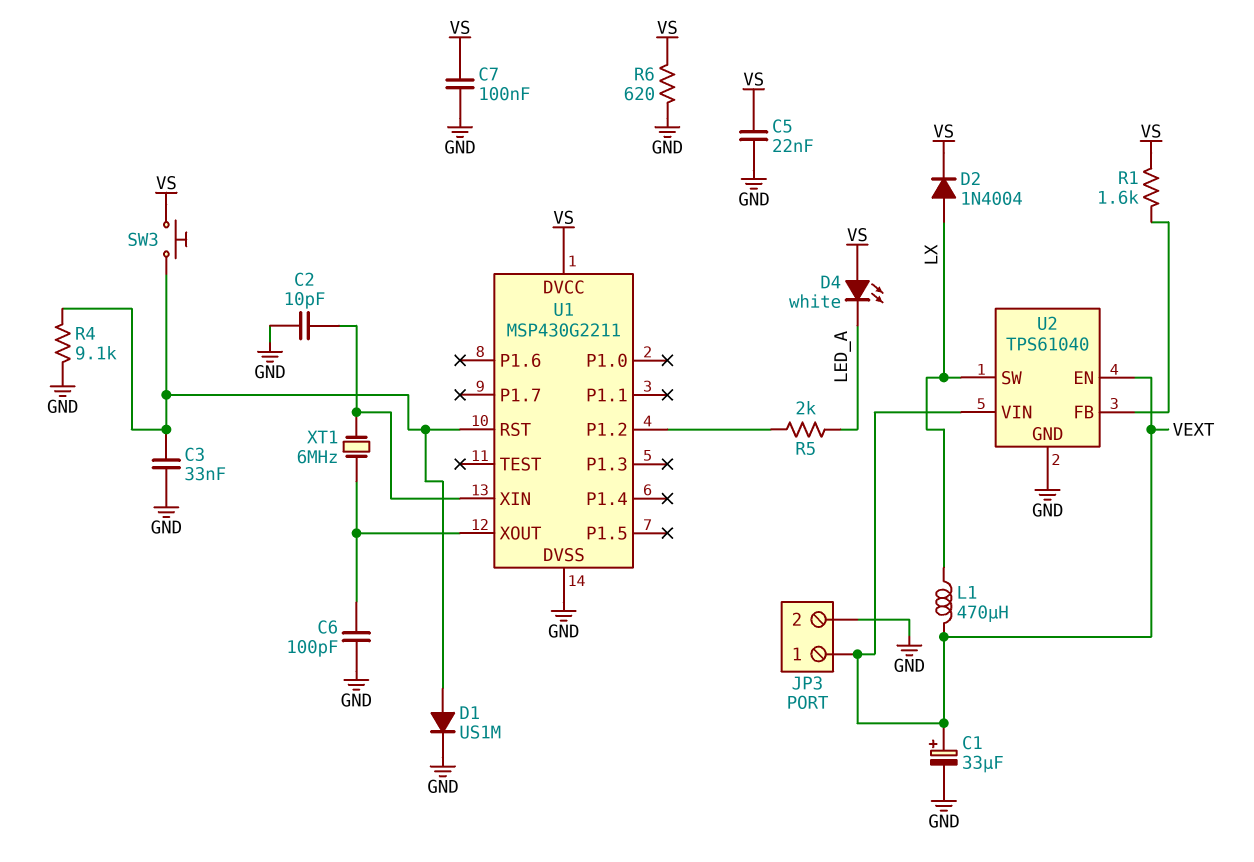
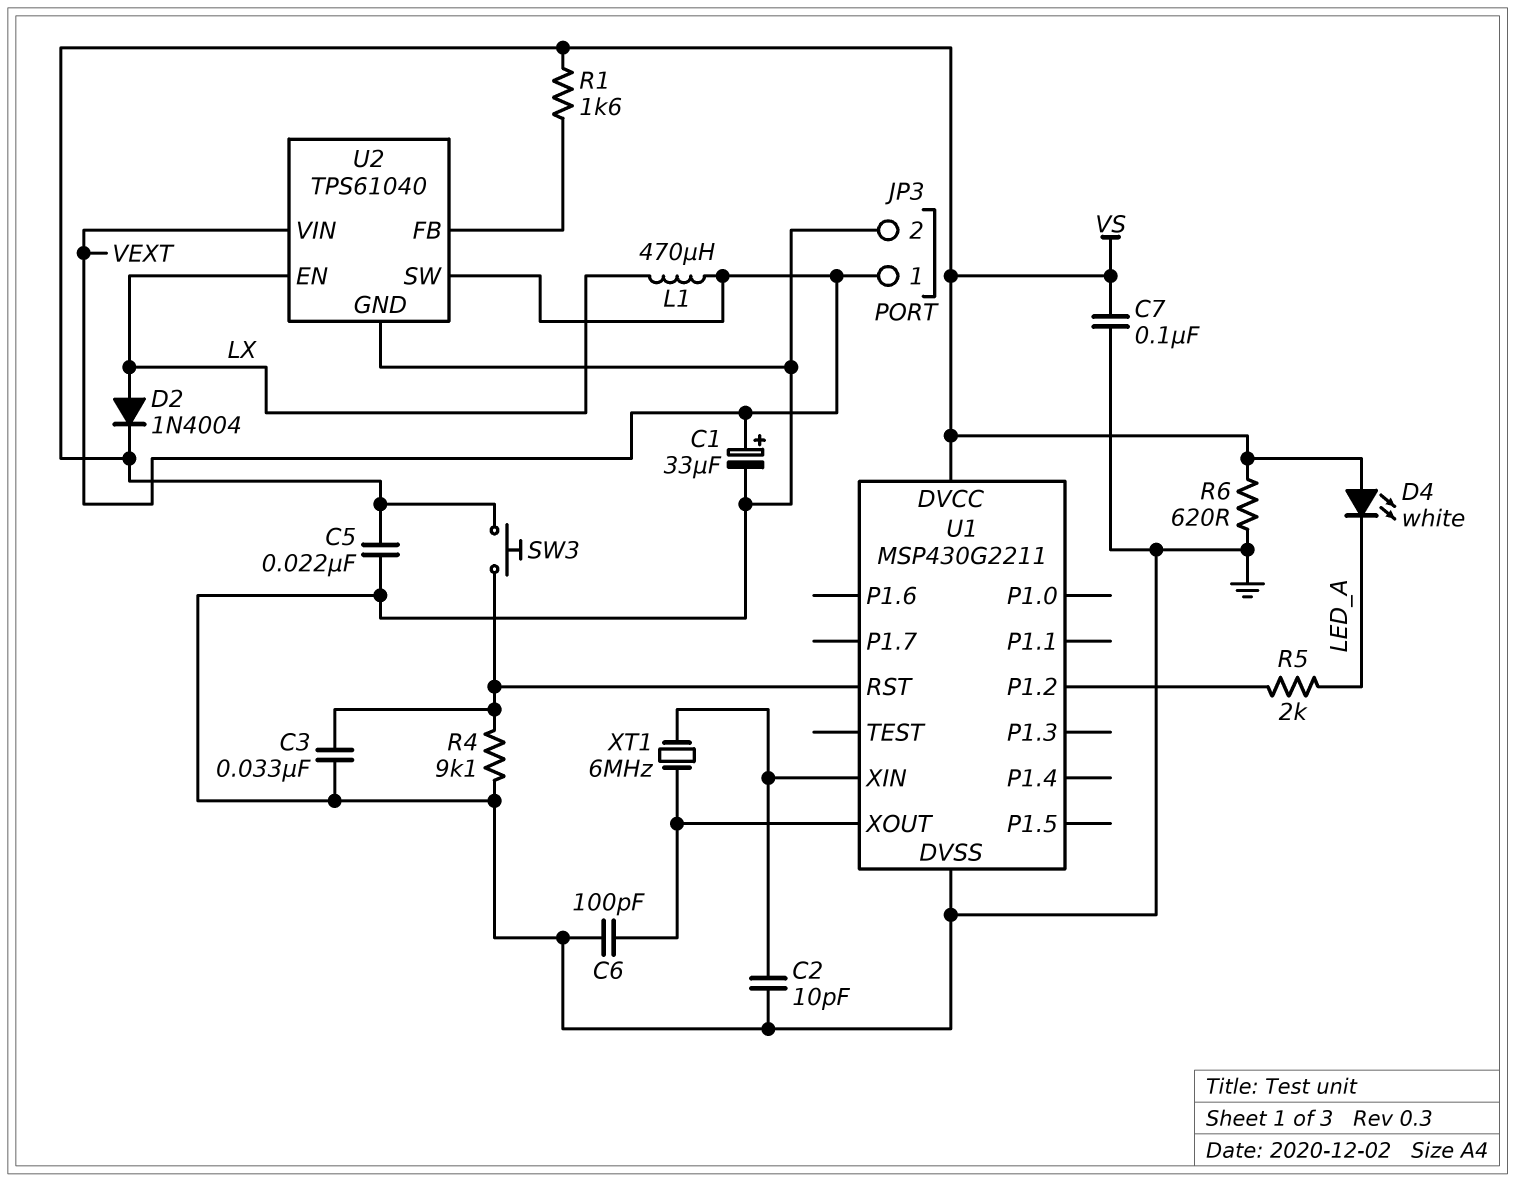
D1: diode US1M (A U1/RST, K GND) -> none
U2 pin EN: VEXT -> LX
U2 pin SW: LX -> VEXT

